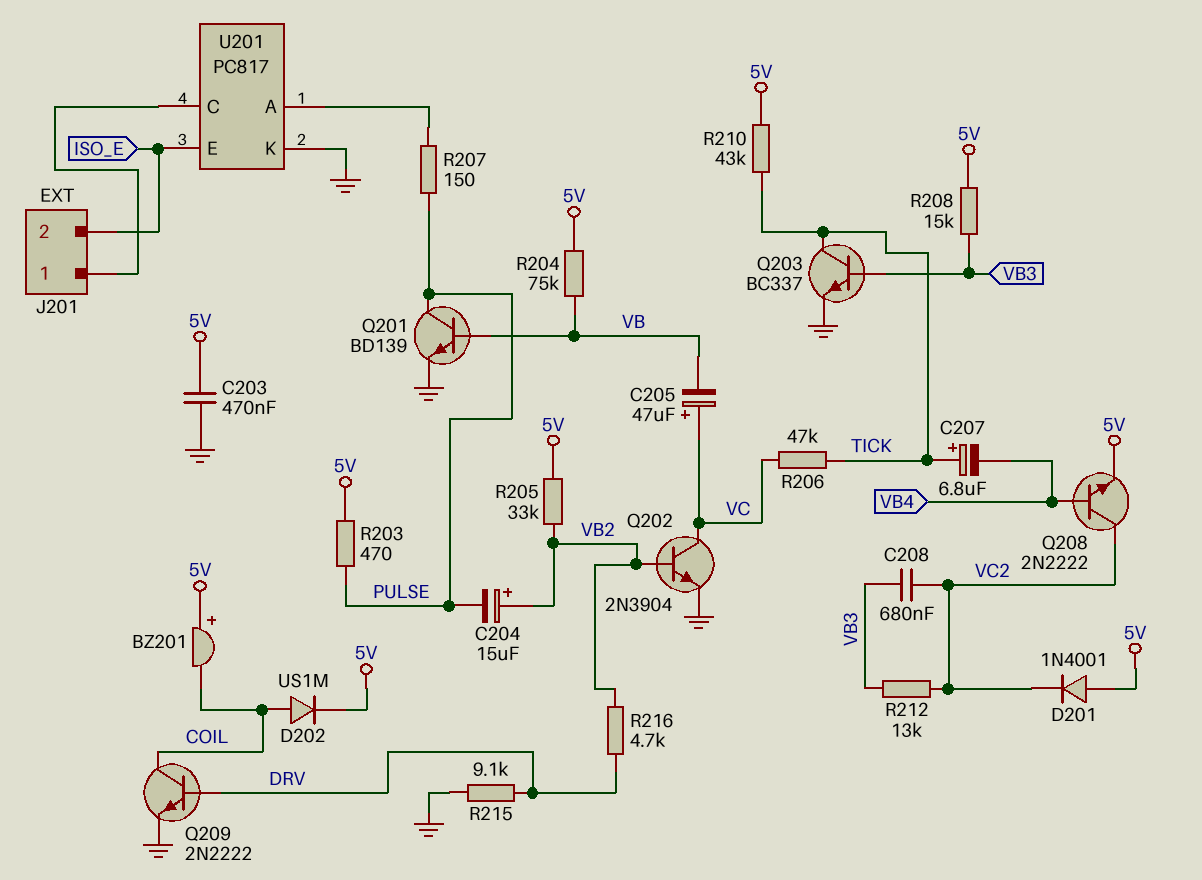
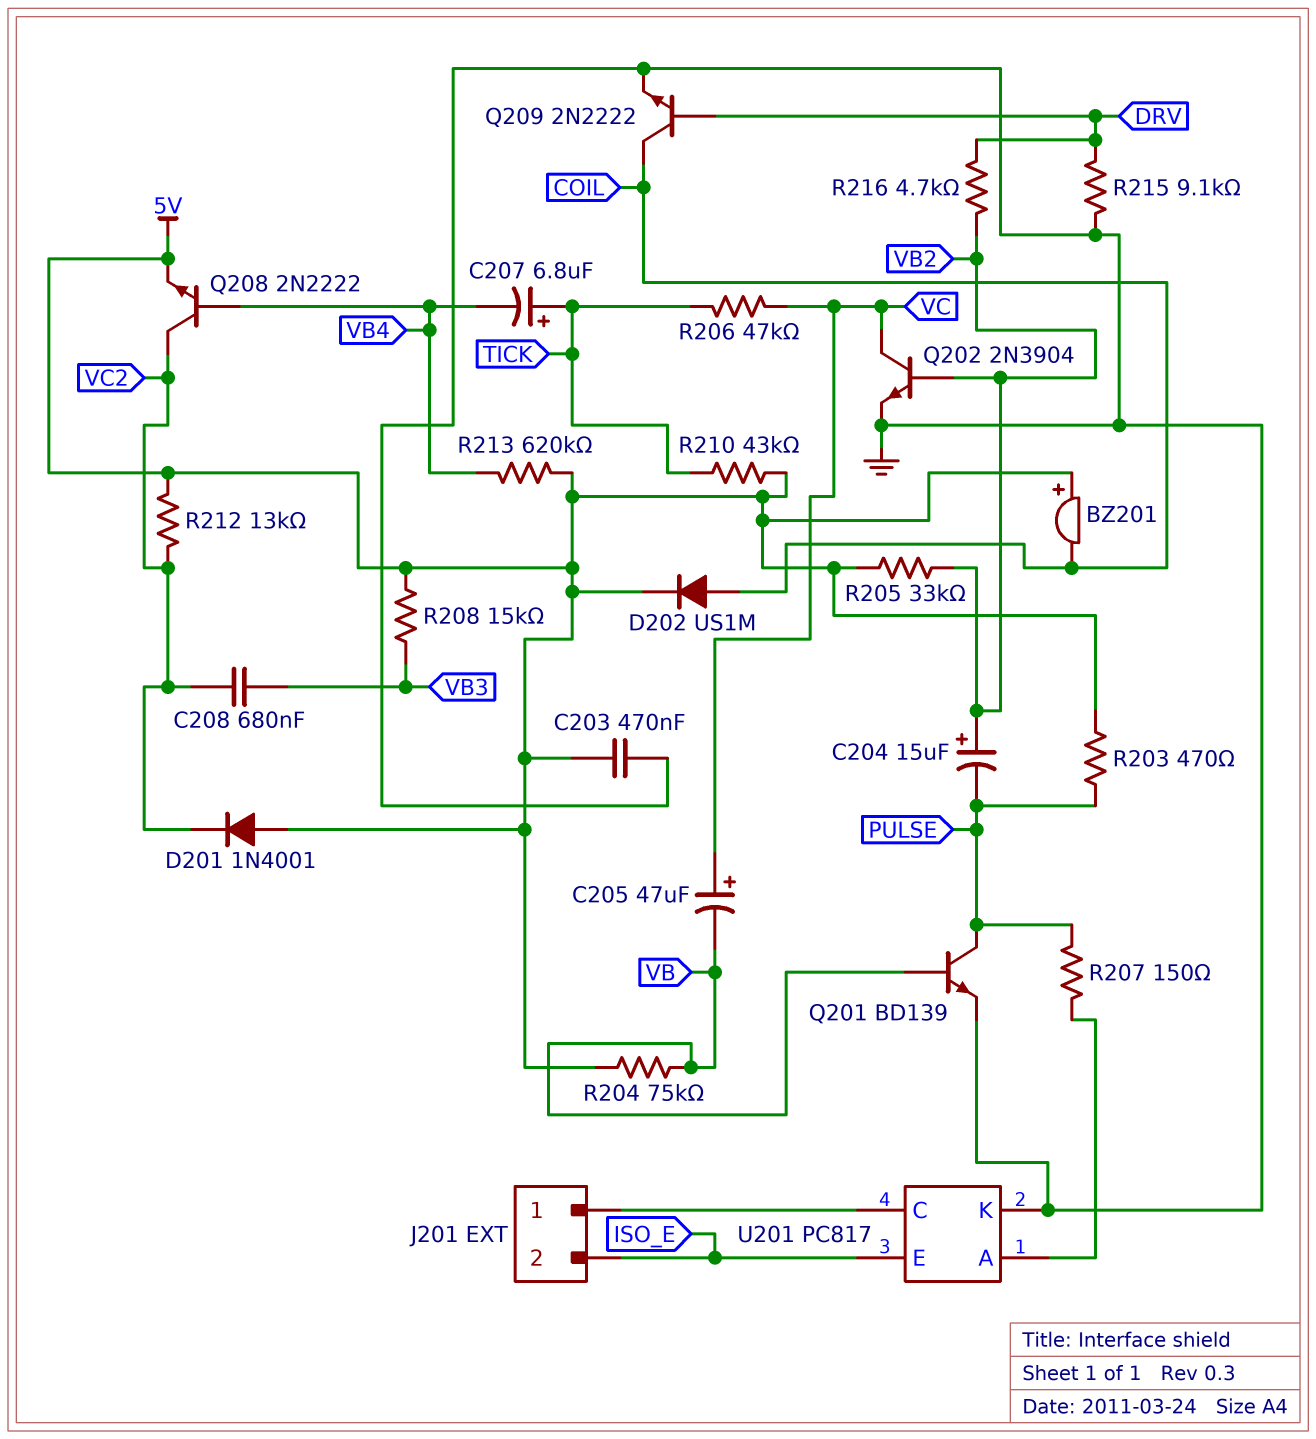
Q203: NPN BC337 (B VB3, C TICK, E GND) -> none
R212: 13k (VB3, VC2) -> 13k (5V, VC2)
R213: none -> 620k (5V, VB4)

